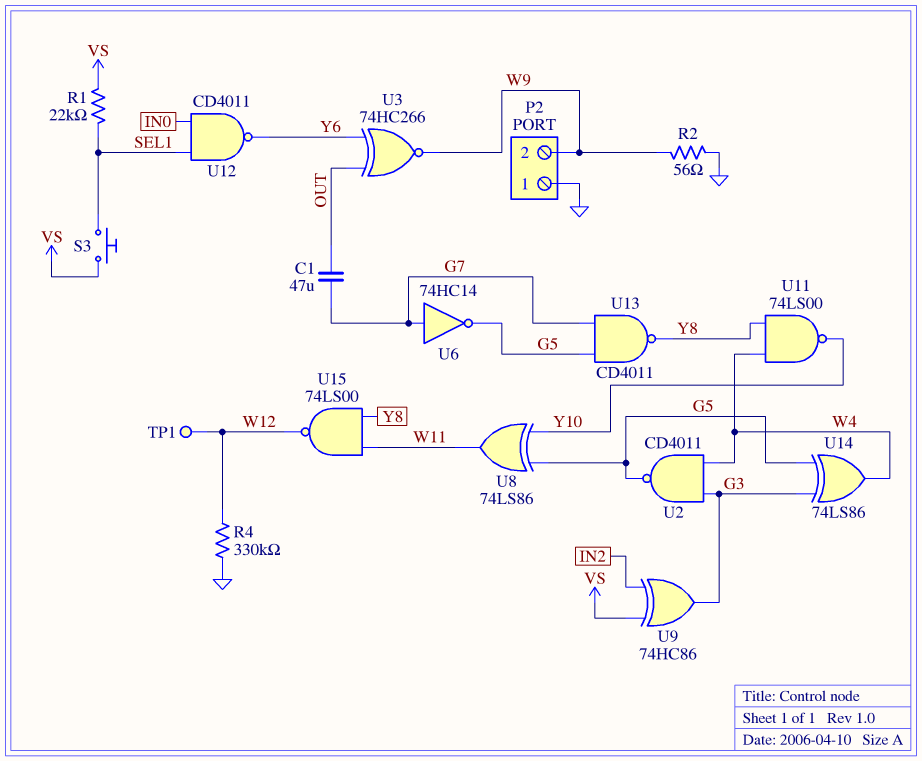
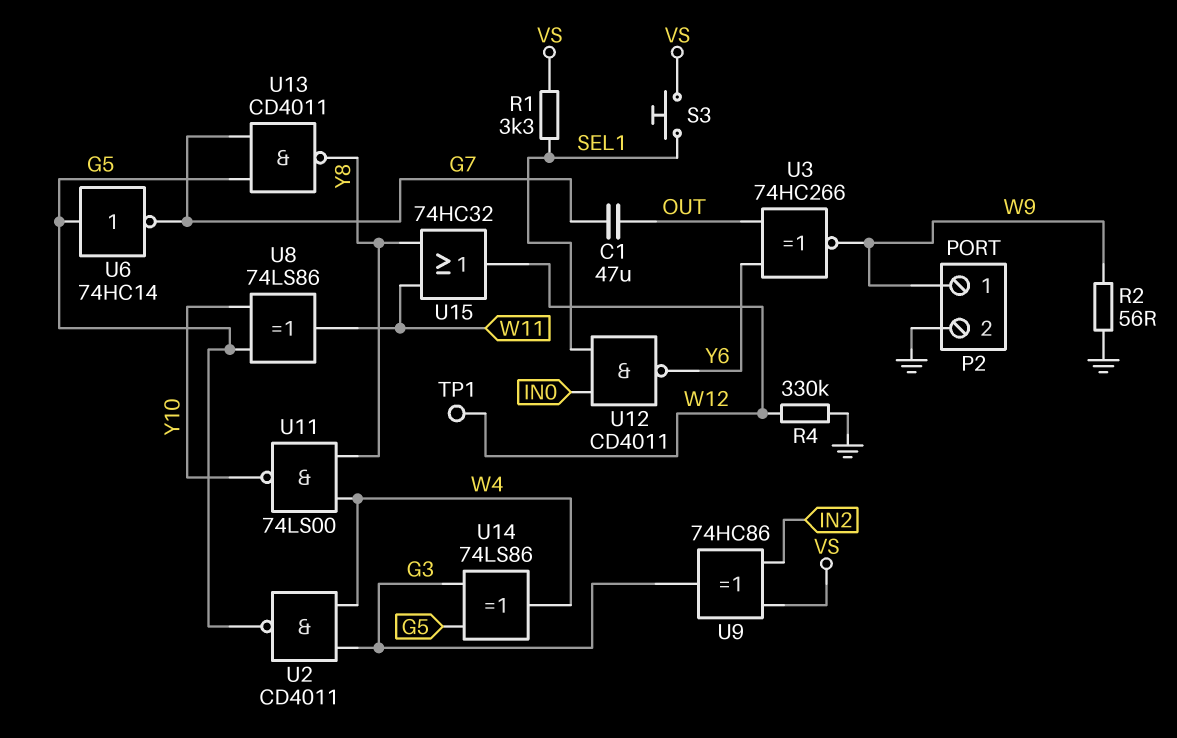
P2 pin 1: GND -> W9
P2 pin 2: W9 -> GND
R1: 22k (SEL1, VS) -> 3.3k (SEL1, VS)
U6: NOT 74HC14 (in G7, out G5) -> NOT 74HC14 (in G5, out G7)
U15: NAND 74LS00 (in W11, in Y8, out W12) -> OR 74HC32 (in W11, in Y8, out W12)

